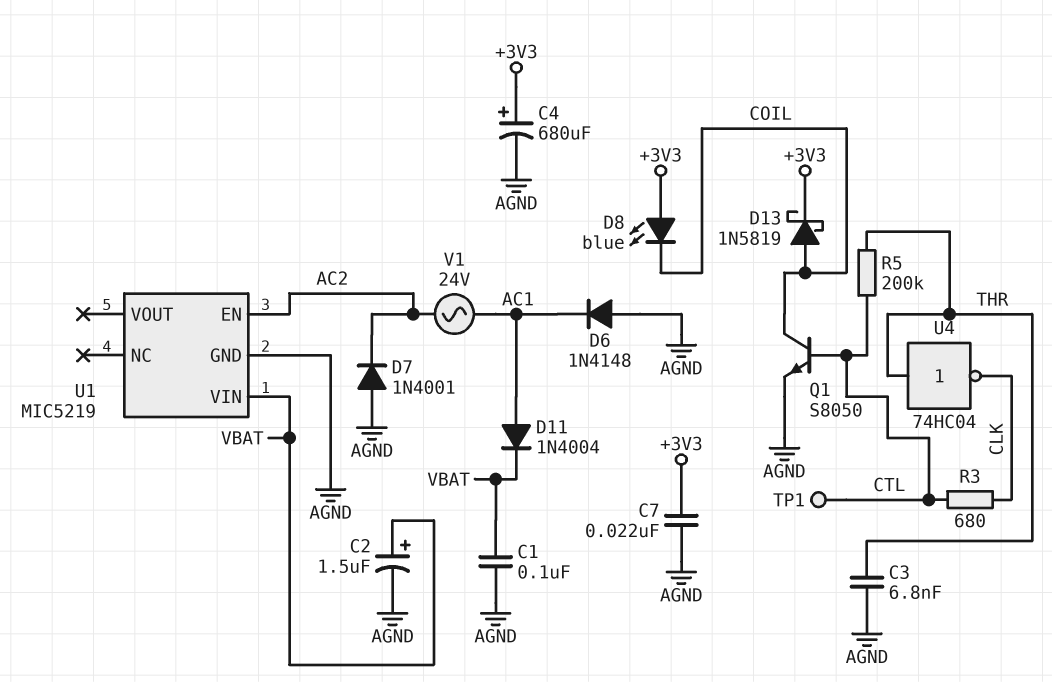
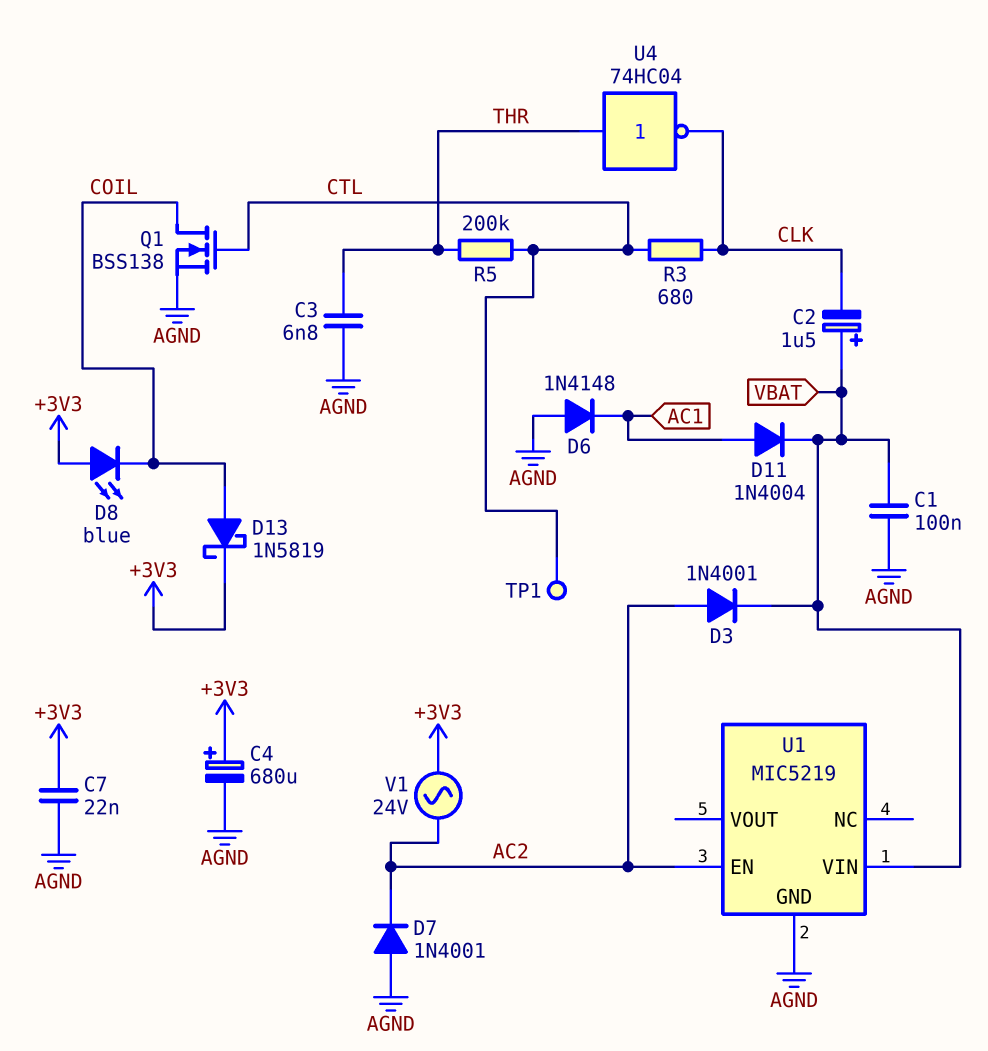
C2: 1.5uF (plus VBAT, minus AGND) -> 1.5uF (plus VBAT, minus CLK)
D3: none -> diode 1N4001 (A AC2, K VBAT)
Q1: NPN S8050 (B CTL, C COIL, E AGND) -> NMOS BSS138 (G CTL, D COIL, S AGND)
V1: AC 24V (AC1, AC2) -> AC 24V (+3V3, AC2)

